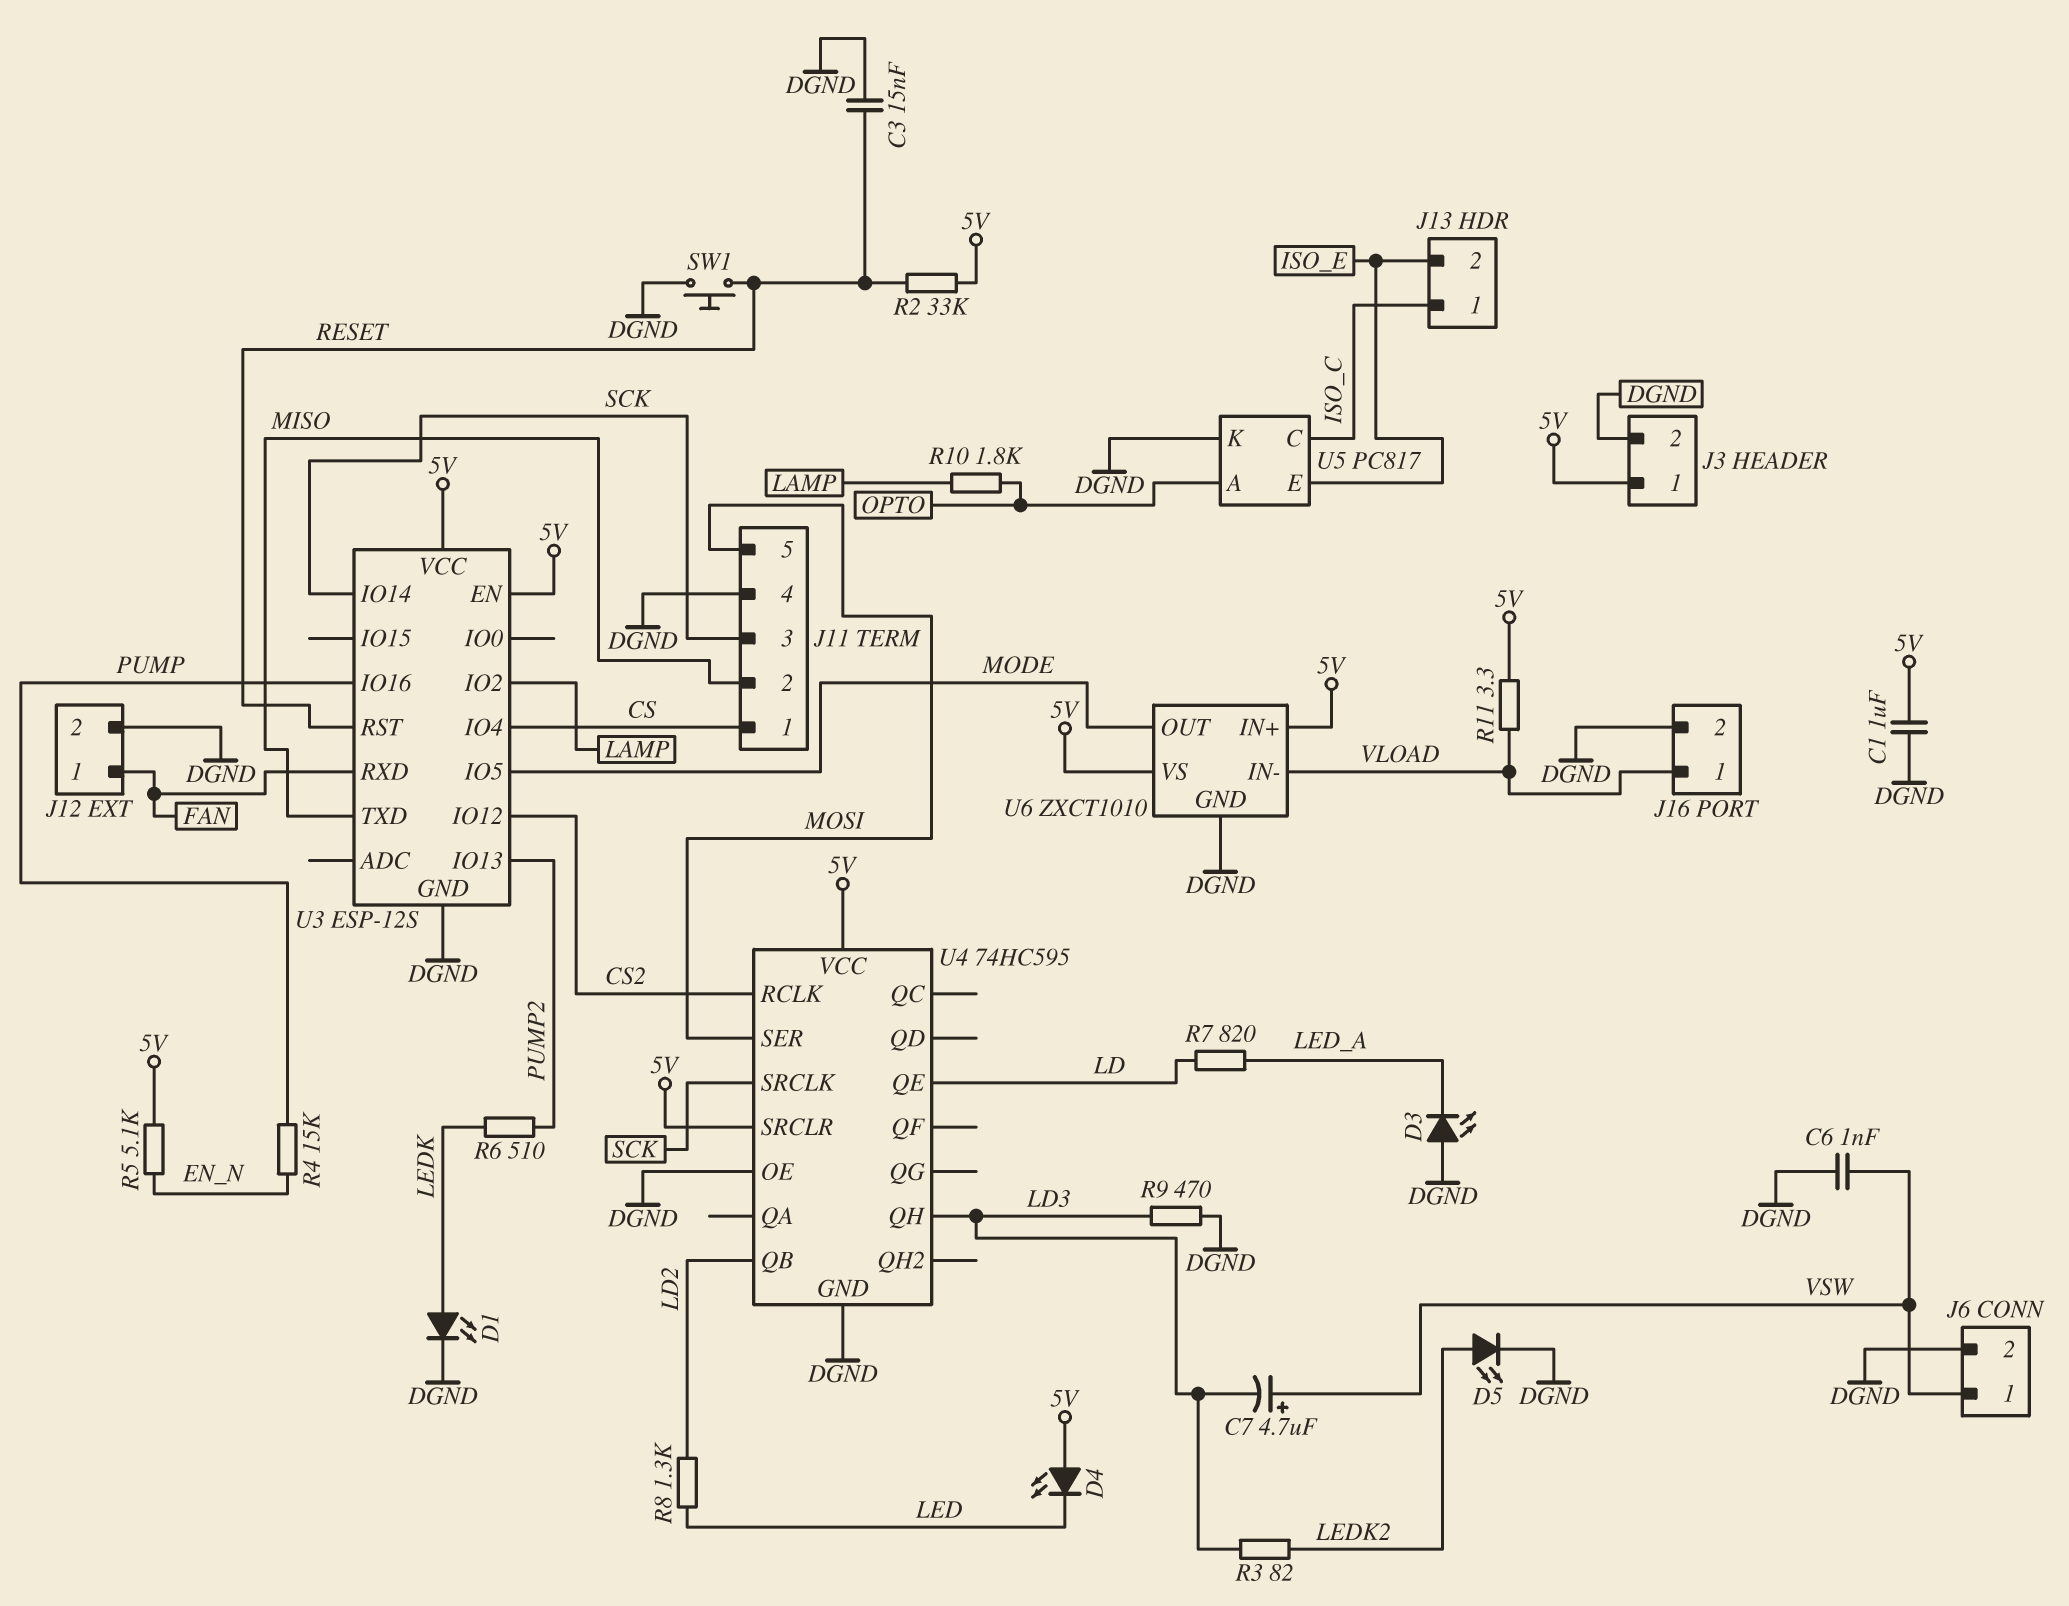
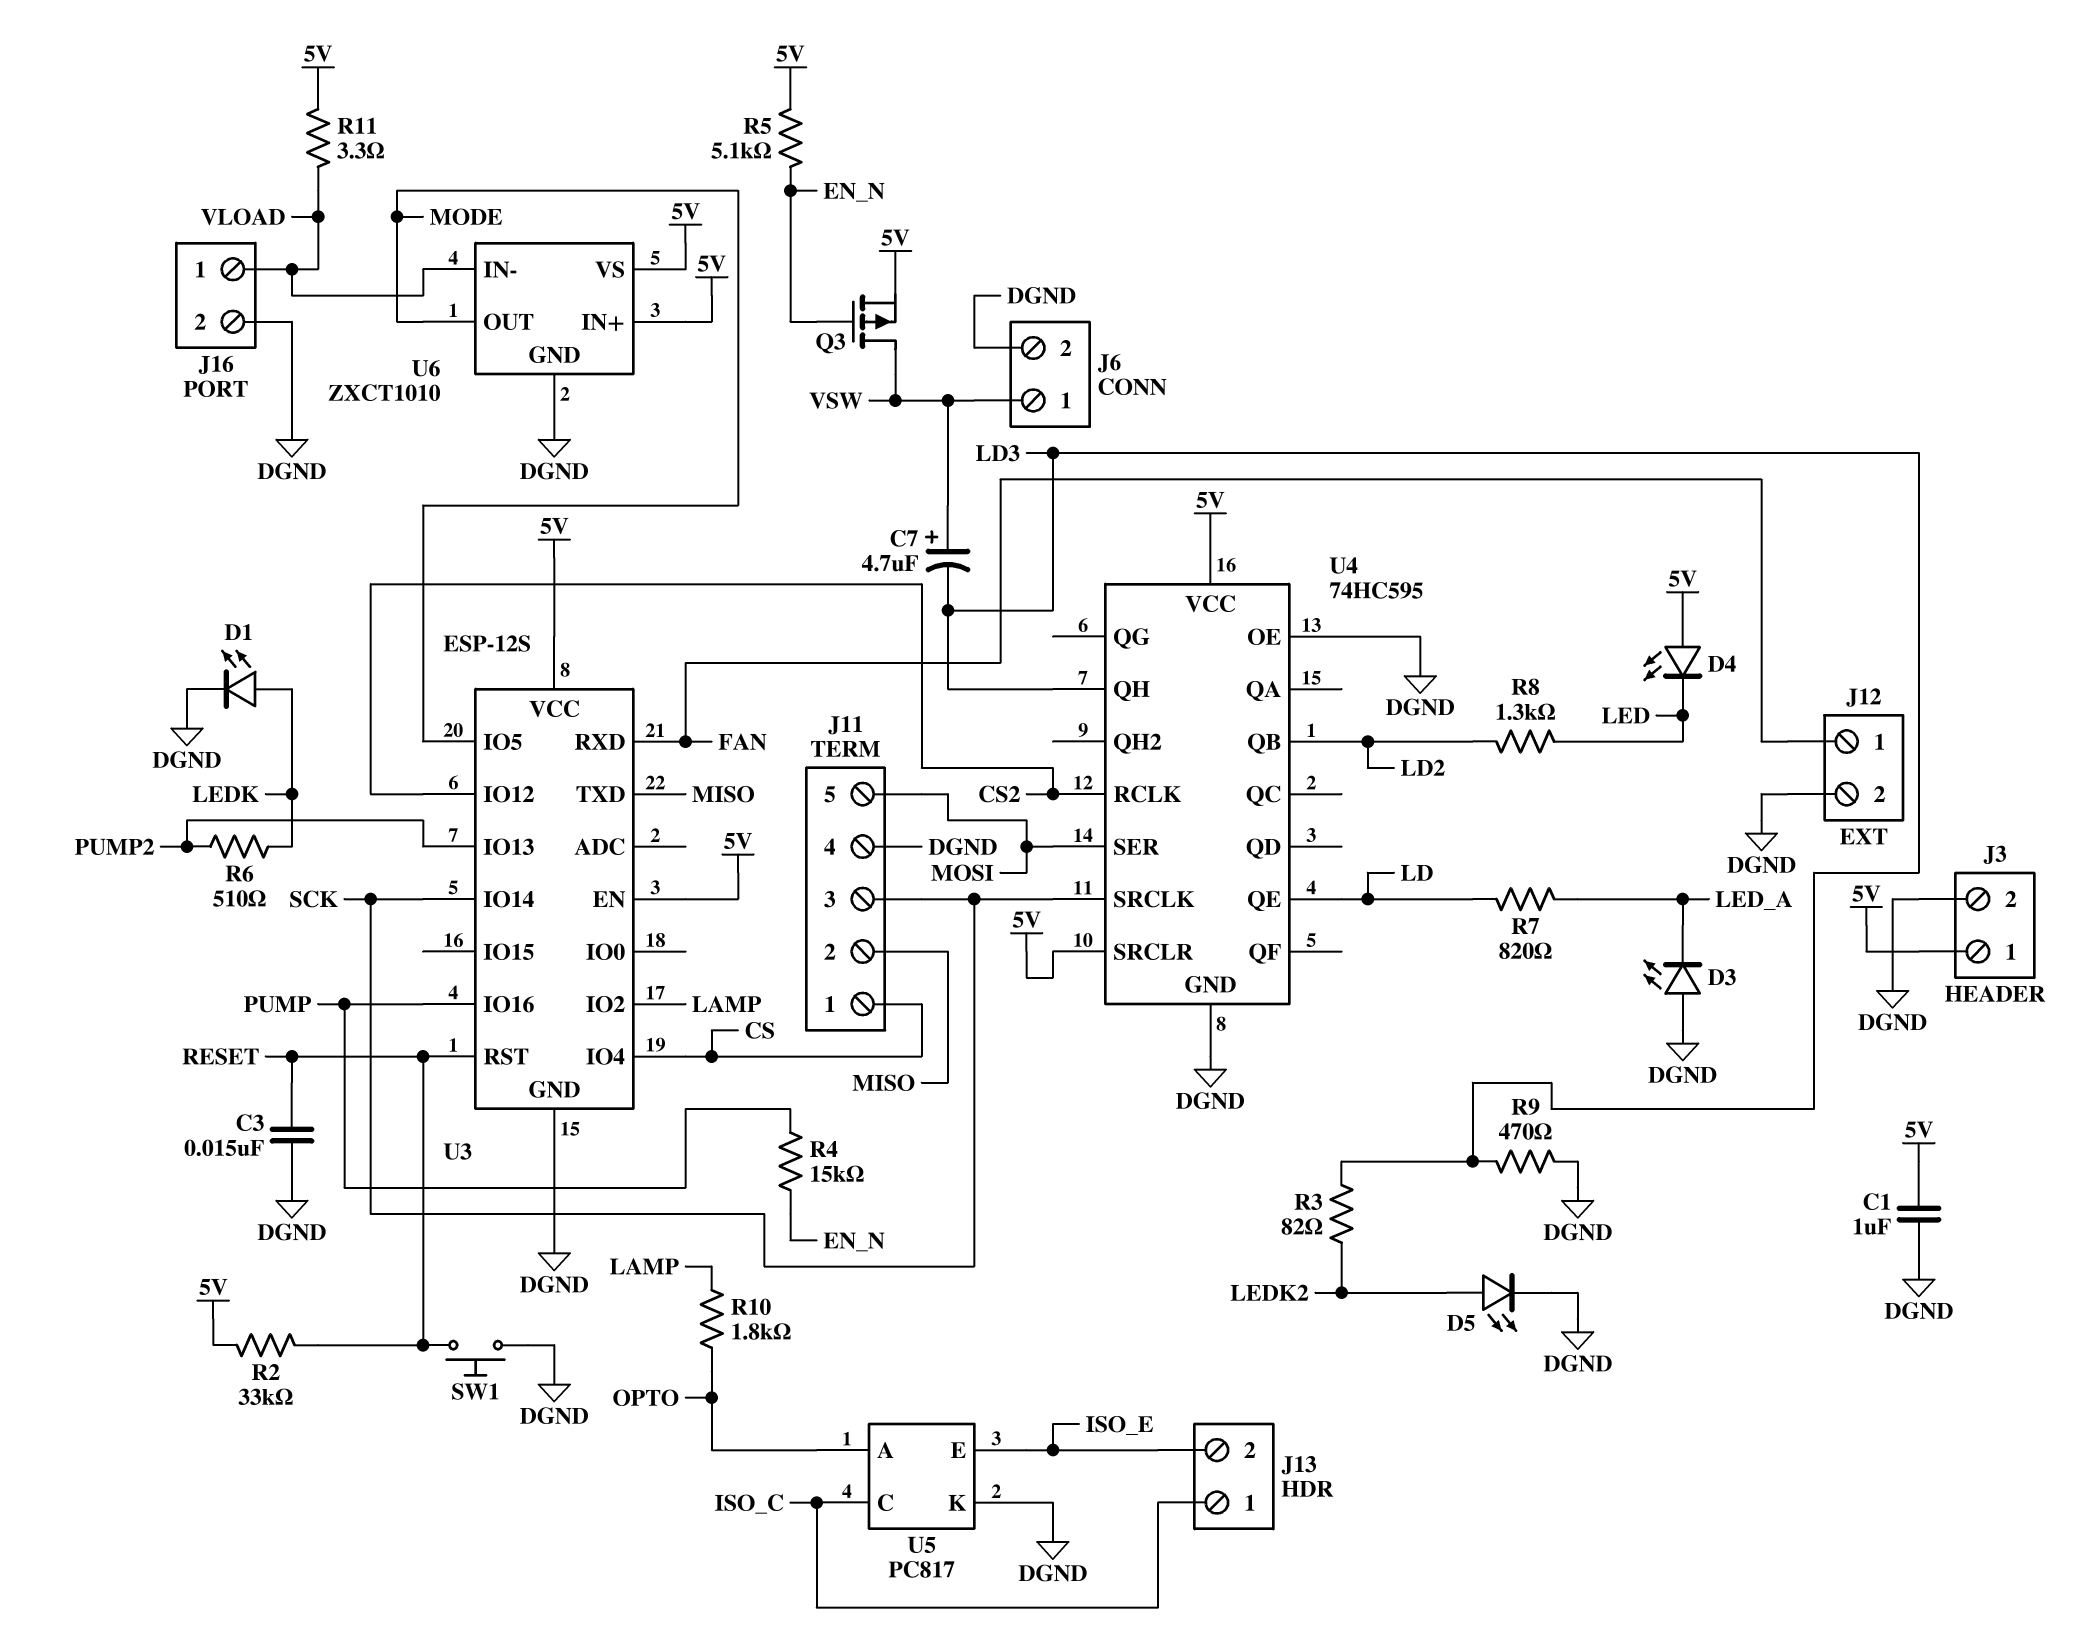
C6: 1nF (DGND, VSW) -> none
Q3: none -> PMOS (G EN_N, D VSW, S 5V)

